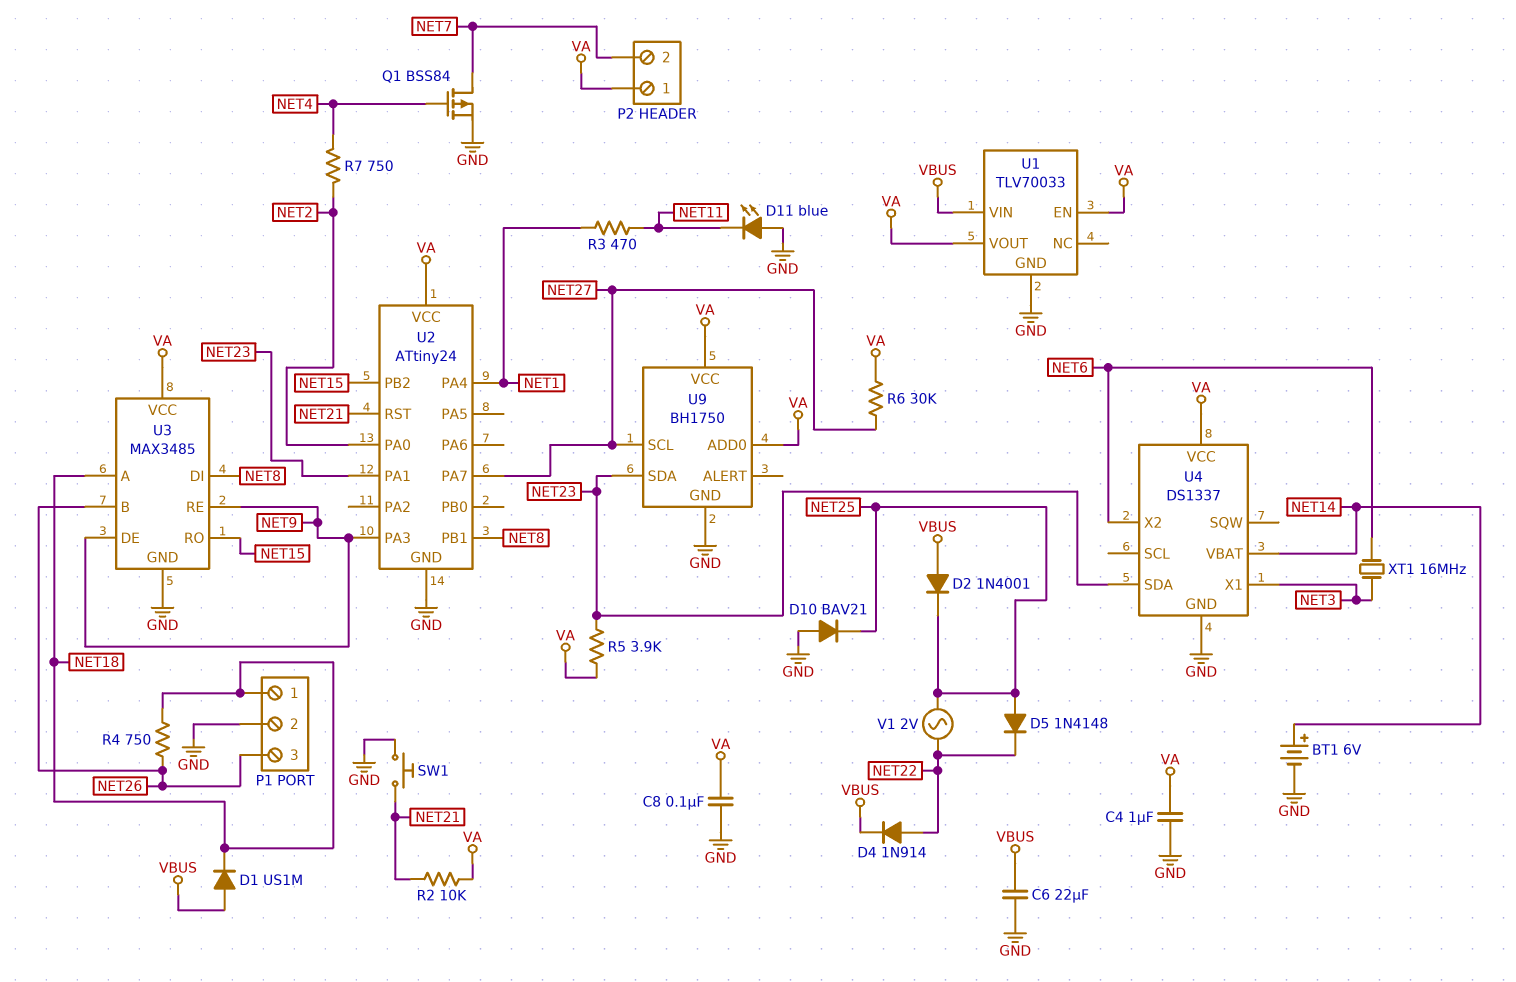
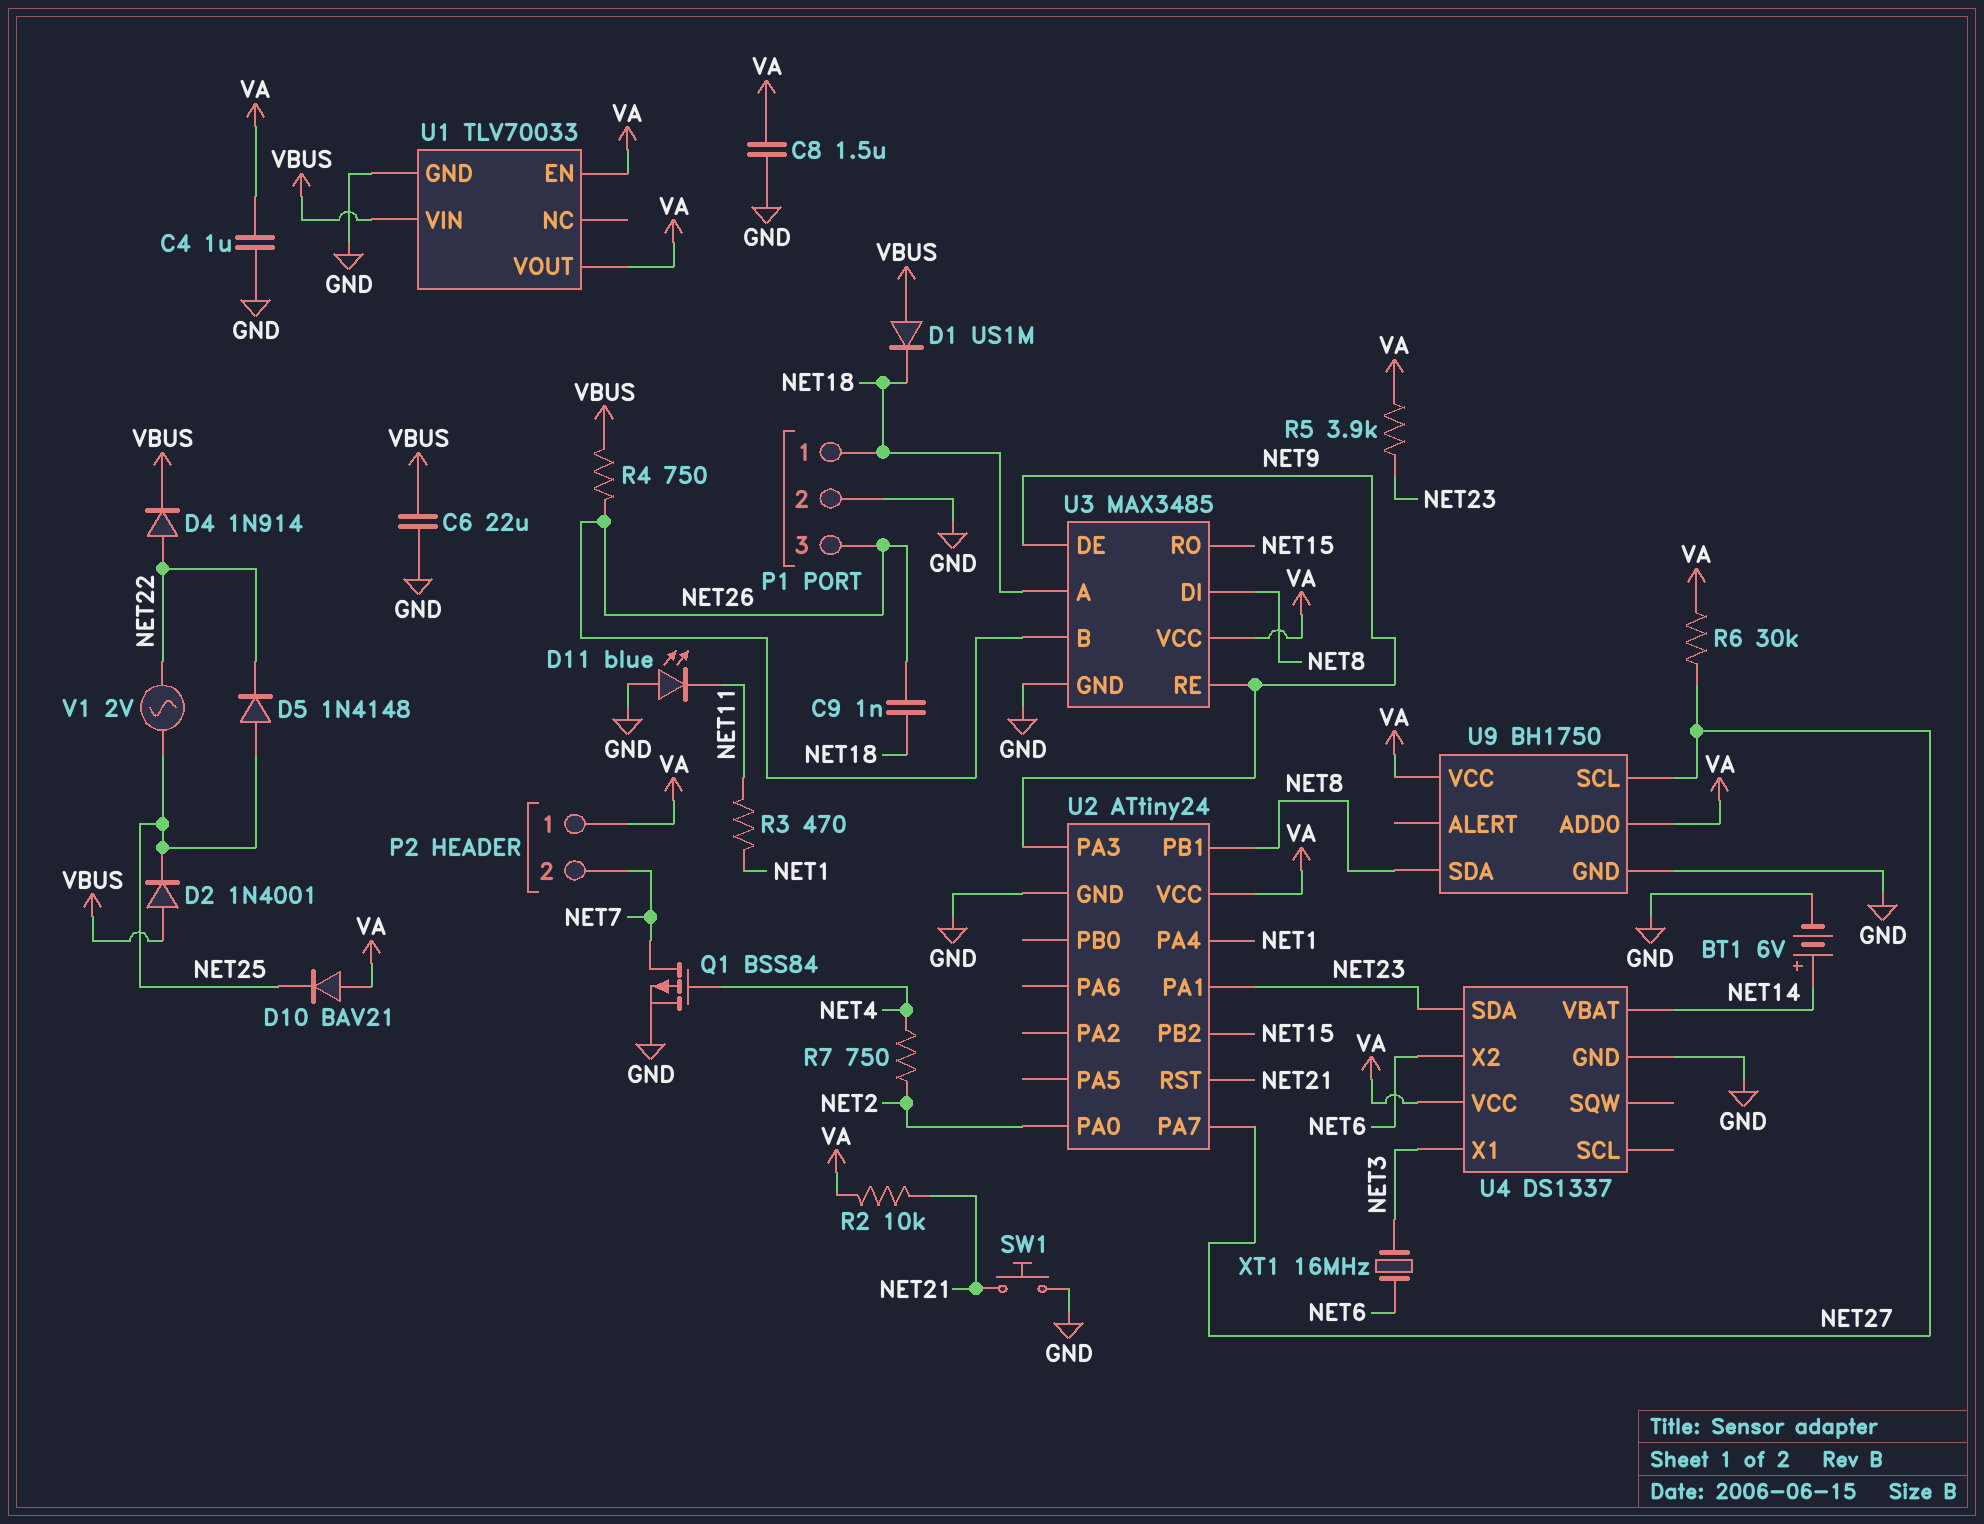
C8: 100nF (GND, VA) -> 1.5uF (GND, VA)
C9: none -> 1nF (NET18, NET26)
D10: diode BAV21 (A GND, K NET25) -> diode BAV21 (A VA, K NET25)
R4: 750 (NET18, NET26) -> 750 (NET26, VBUS)
U9 pin SDA: NET23 -> NET8

